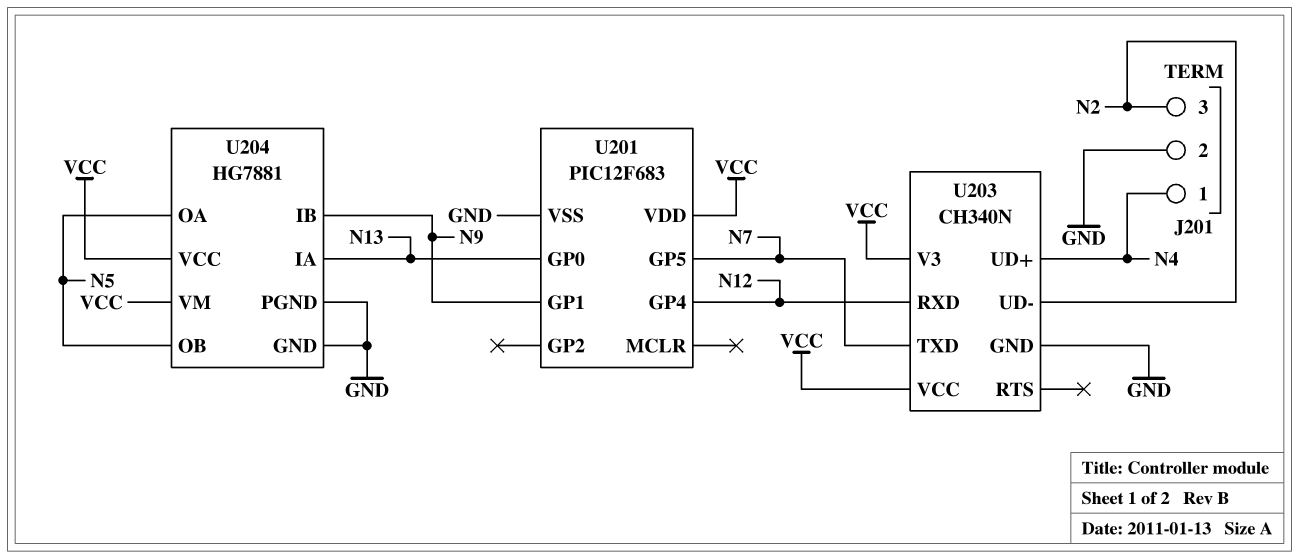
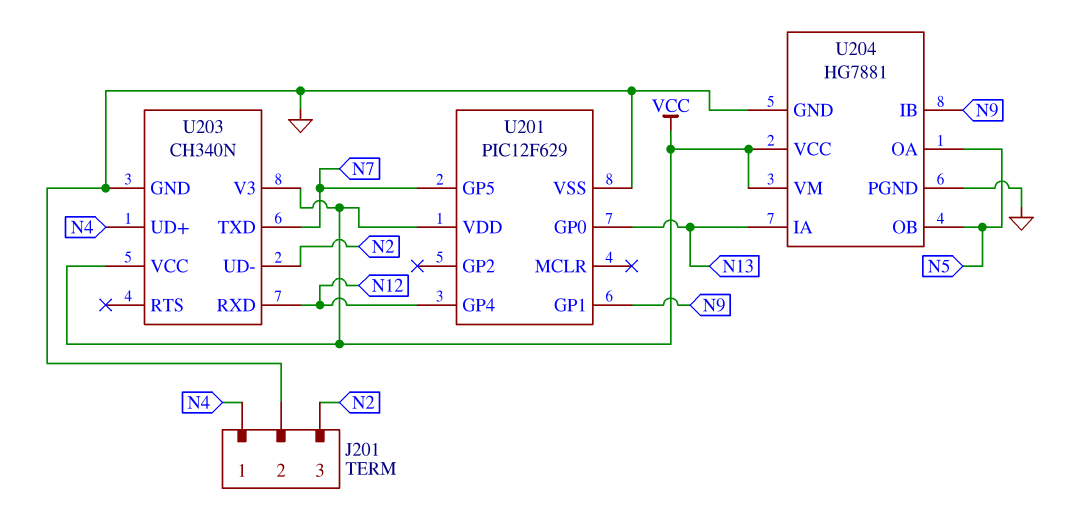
U201: PIC12F683 -> PIC12F629

